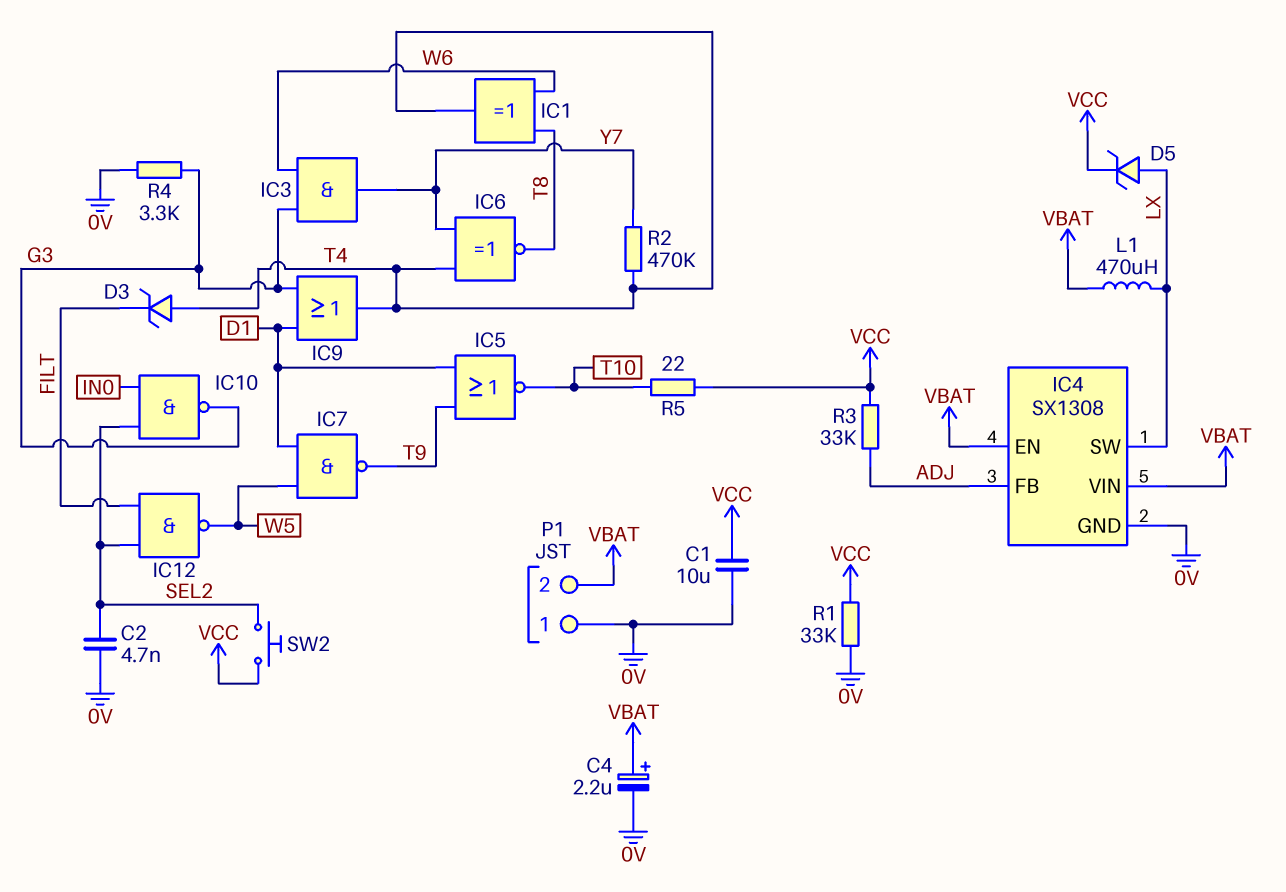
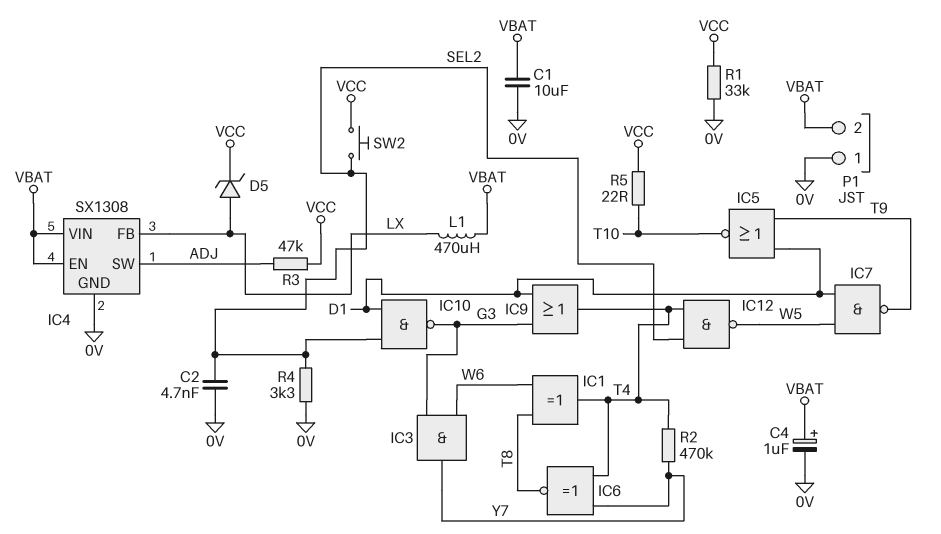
C1: 10uF (0V, VCC) -> 10uF (0V, VBAT)
C4: 2.2uF (plus VBAT, minus 0V) -> 1uF (plus VBAT, minus 0V)
D3: zener (A T4, K FILT) -> none
IC4 pin FB: ADJ -> LX
IC4 pin SW: LX -> ADJ
IC10: NAND (in IN0, in SEL2, out G3) -> NAND (in D1, in SEL2, out G3)
IC12: NAND (in FILT, in SEL2, out W5) -> NAND (in SEL2, in T4, out W5)
R3: 33k (ADJ, VCC) -> 47k (ADJ, VCC)
R4: 3.3k (0V, G3) -> 3.3k (0V, SEL2)

